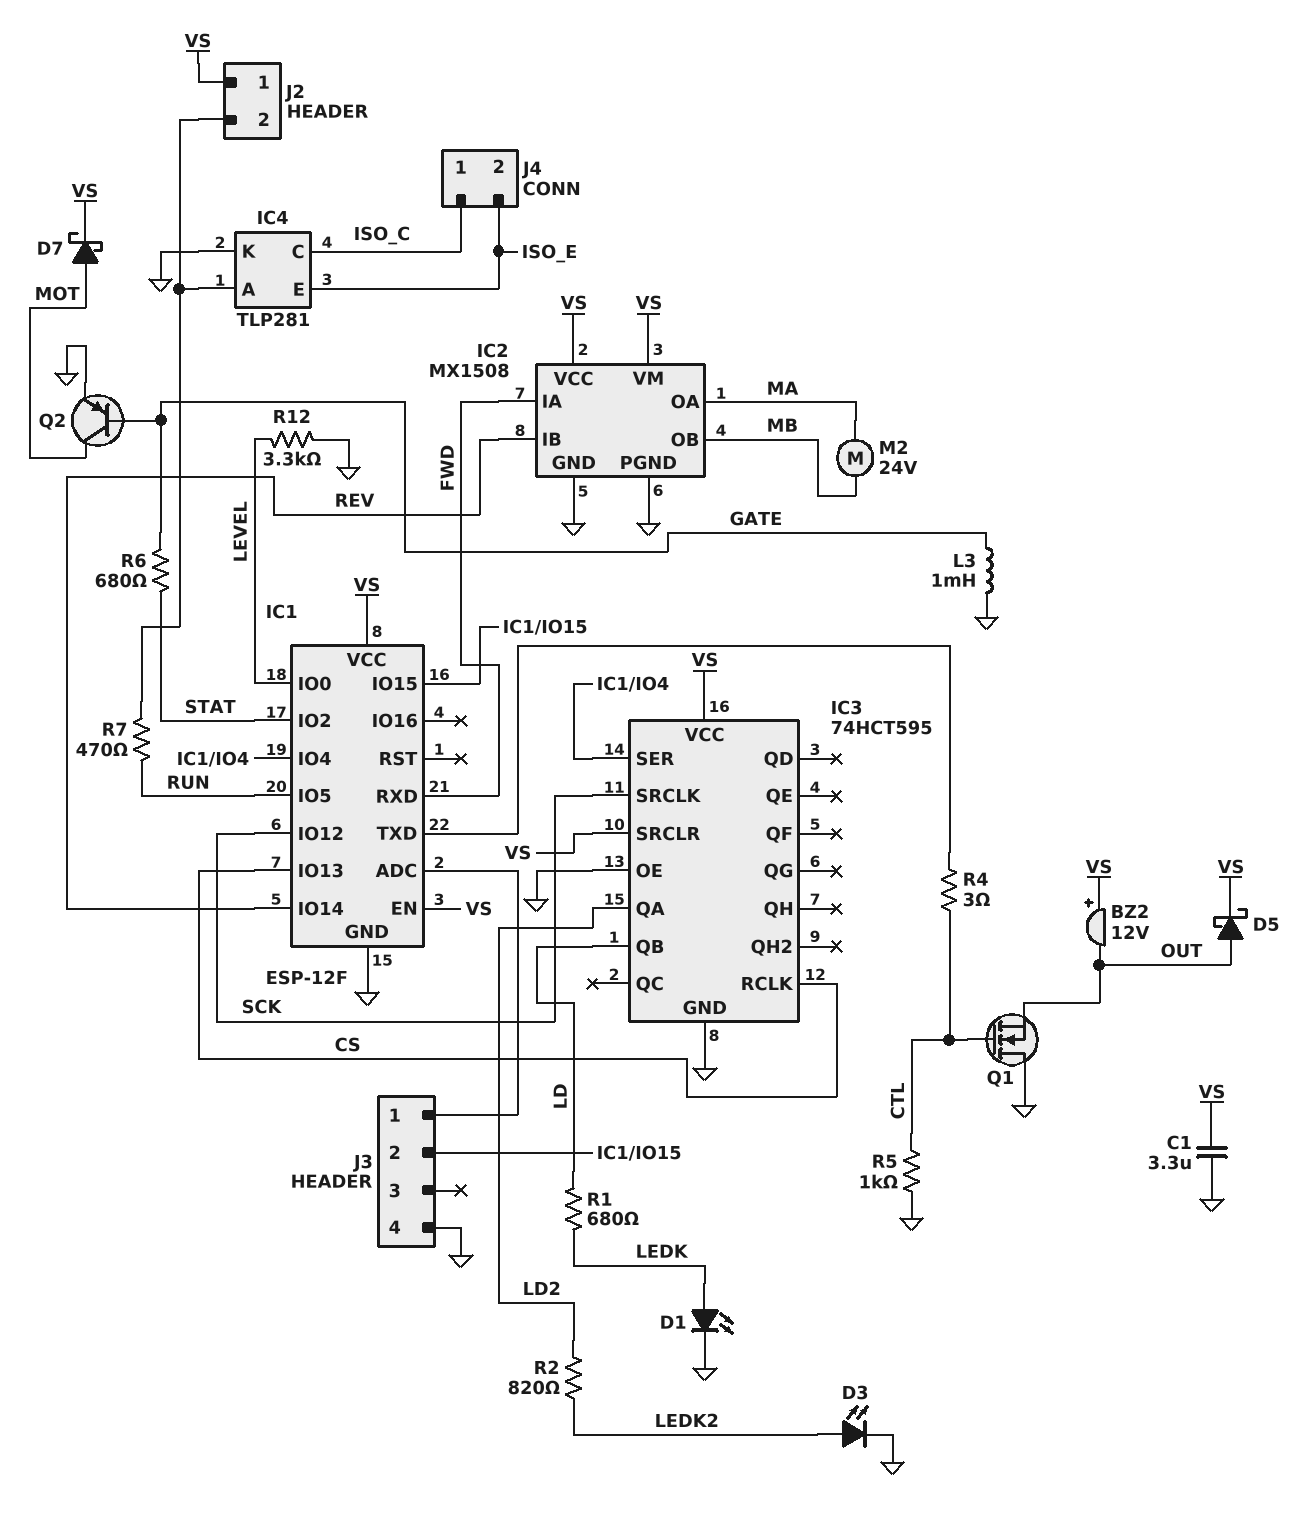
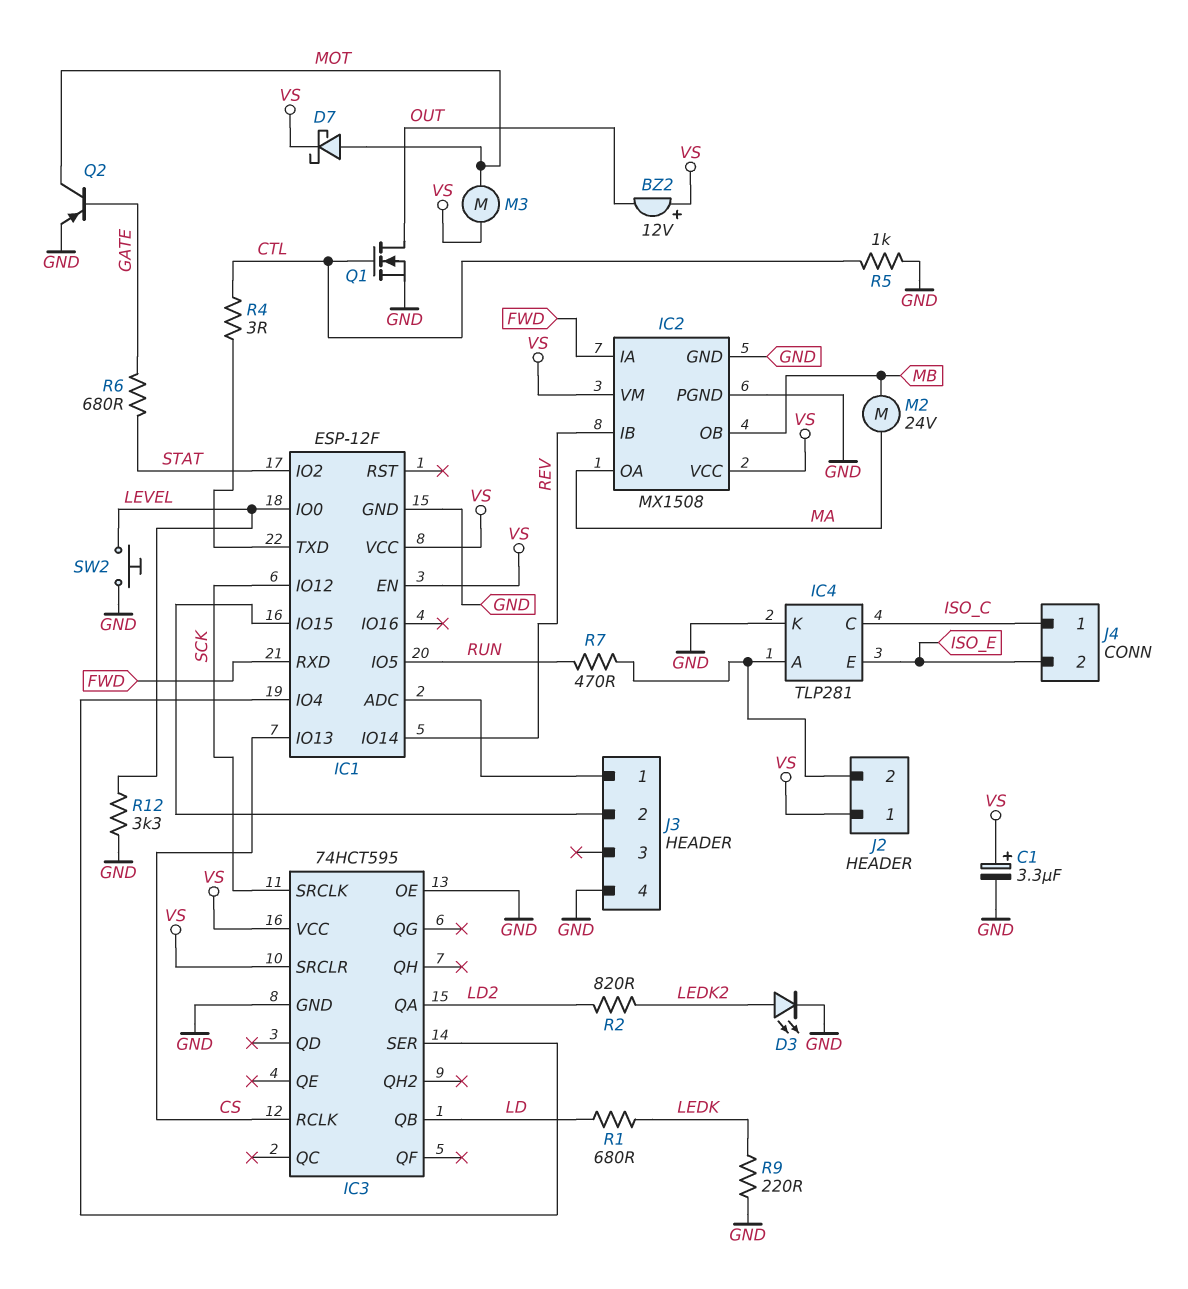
C1: 3.3uF (GND, VS) -> 3.3uF (plus VS, minus GND)
D1: LED (A LEDK, K GND) -> none
D5: schottky (A OUT, K VS) -> none
L3: 1mH (GATE, GND) -> none
M3: none -> motor (MOT, VS)
Q1: NMOS (G CTL, D GND, S OUT) -> NMOS (G CTL, D OUT, S GND)
R9: none -> 220 (GND, LEDK)
SW2: none -> button (GND, LEVEL)

